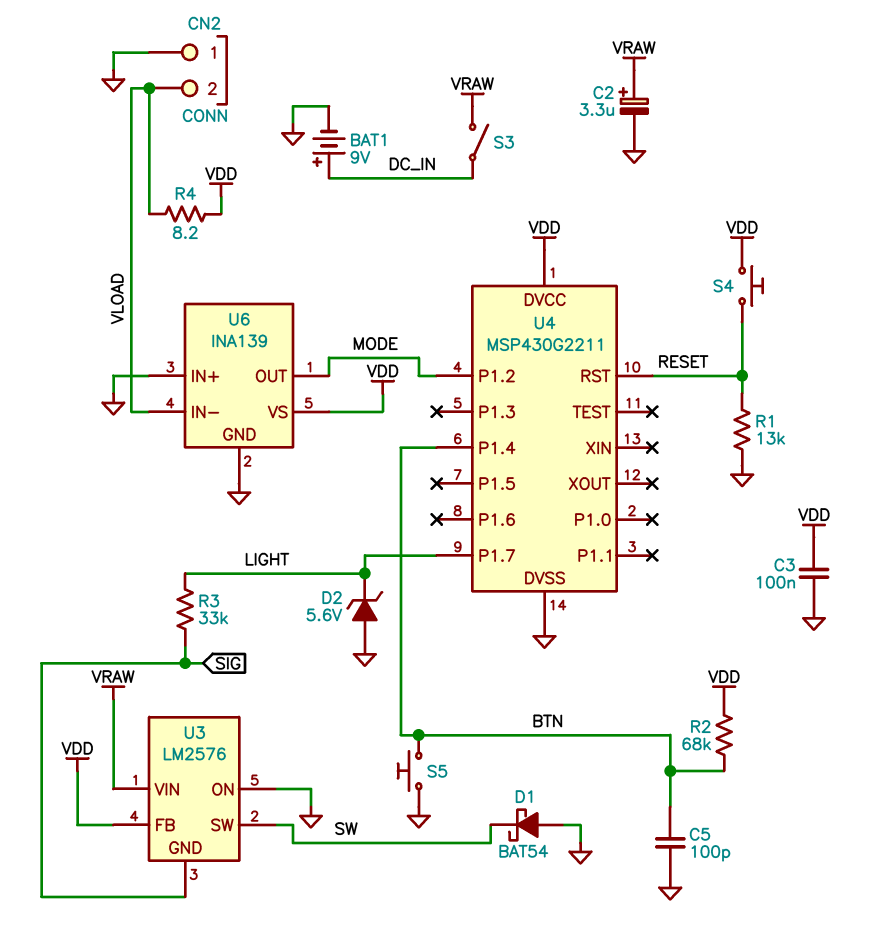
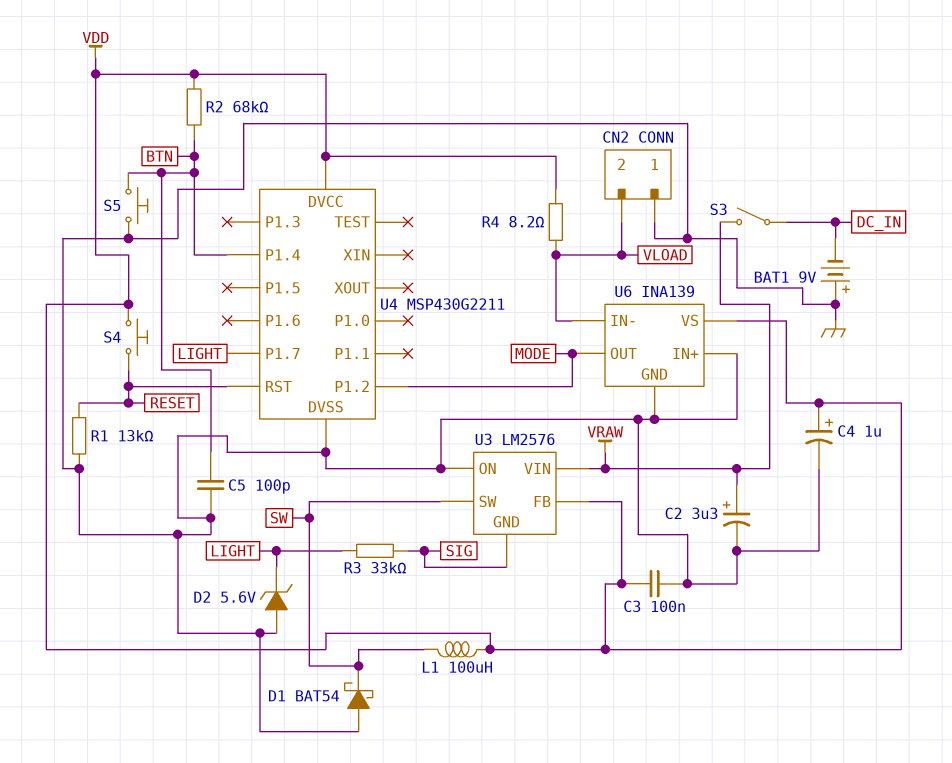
BAT1: 9V (plus DC_IN, minus GND) -> 9V (plus GND, minus DC_IN)
C4: none -> 1uF (plus VDD, minus GND)
L1: none -> 100uH (SW, VDD)

